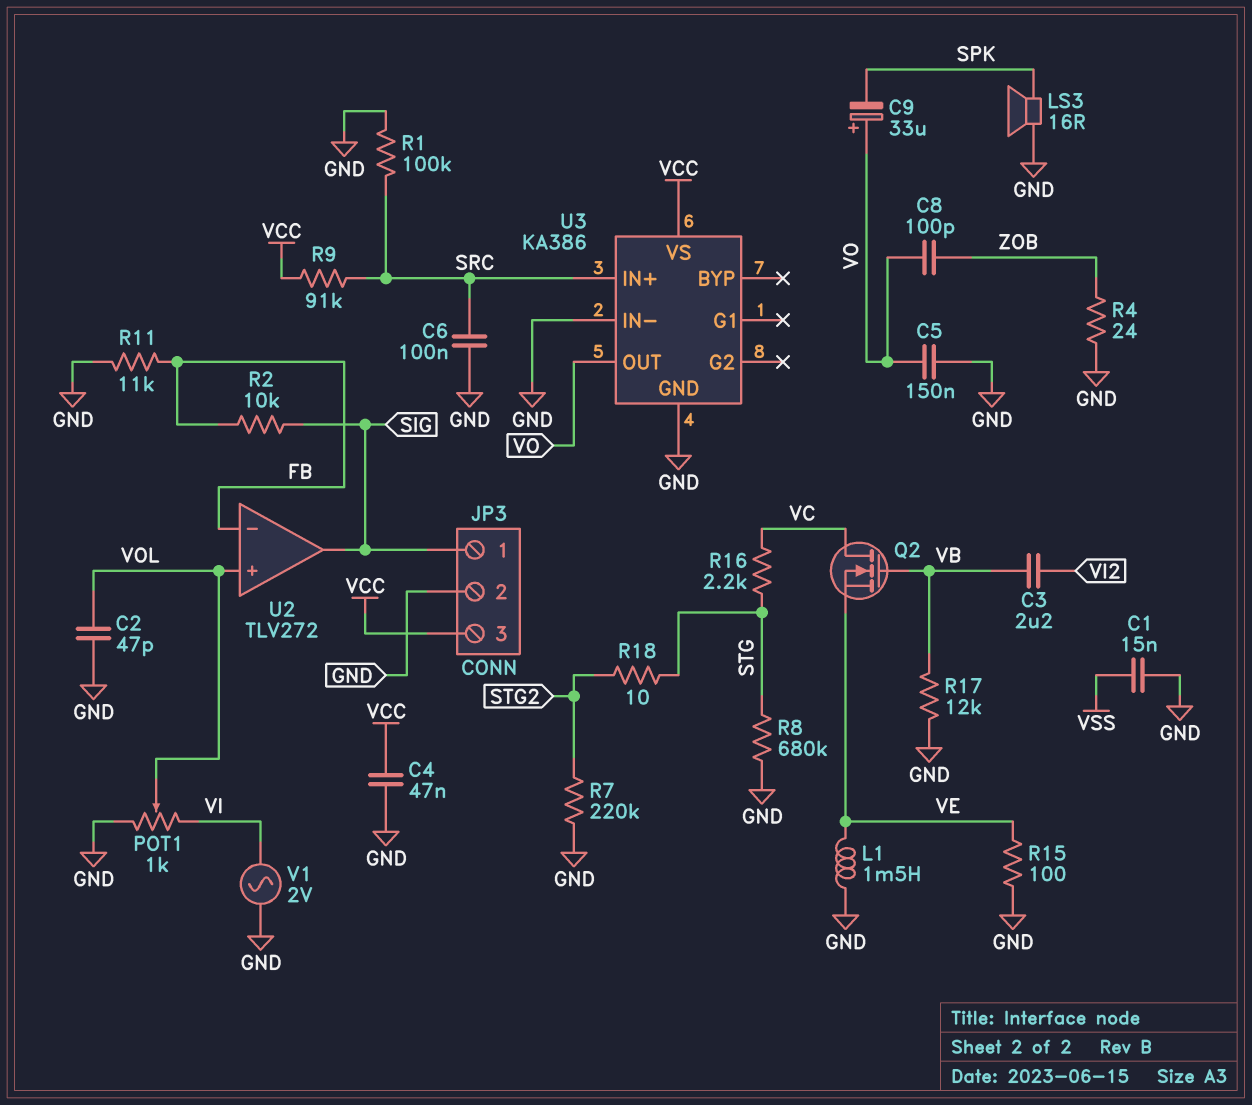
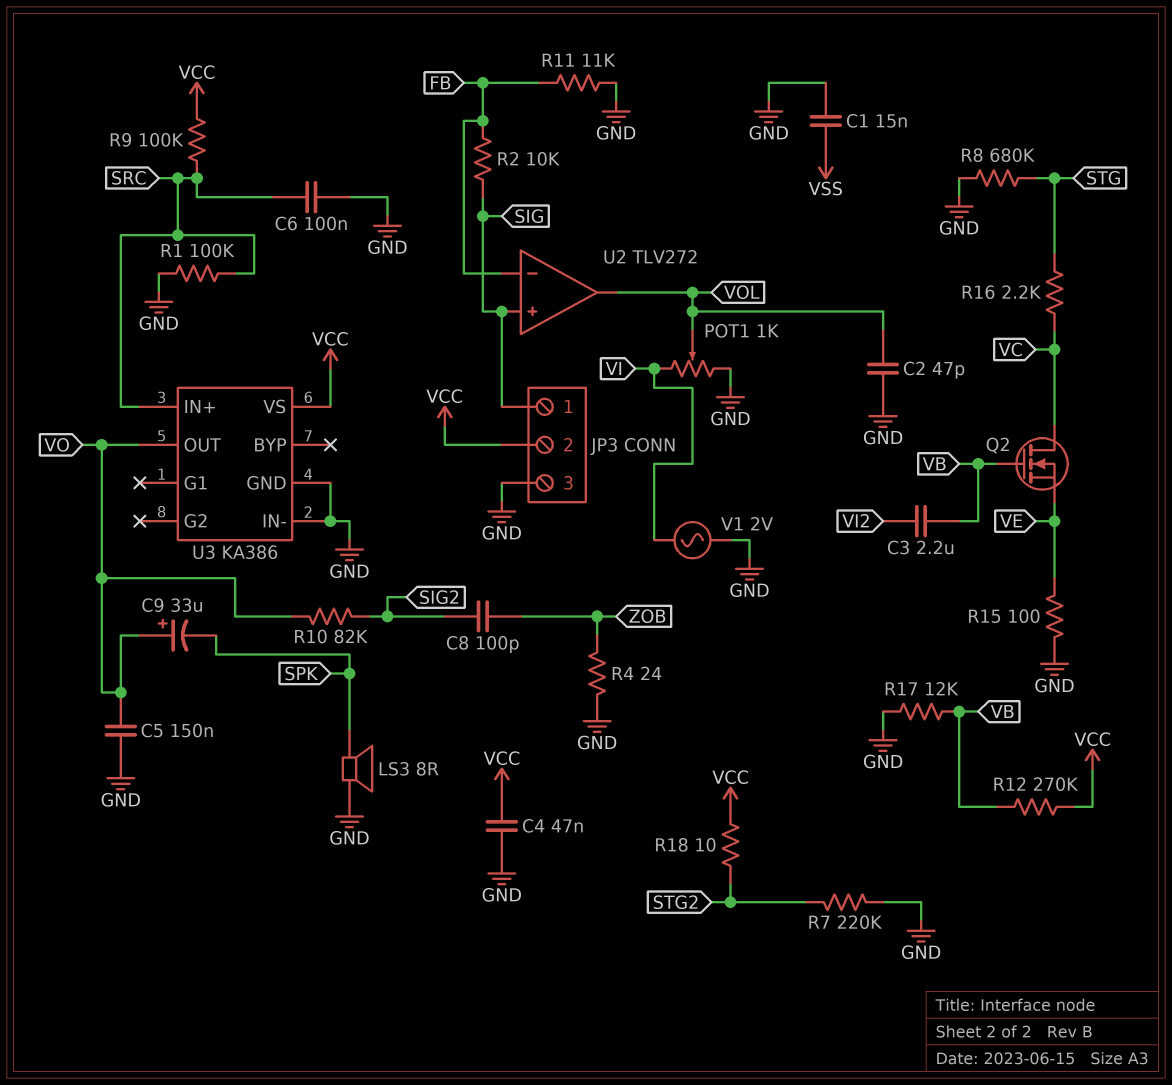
C8: 100pF (VO, ZOB) -> 100pF (SIG2, ZOB)
JP3 pin 2: GND -> VCC
JP3 pin 3: VCC -> GND
L1: 1.5mH (GND, VE) -> none
LS3: speaker 16R (GND, SPK) -> speaker 8R (GND, SPK)
R9: 91k (SRC, VCC) -> 100k (SRC, VCC)
R10: none -> 82k (SIG2, VO)
R12: none -> 270k (VB, VCC)
R18: 10 (STG, STG2) -> 10 (STG2, VCC)
U2 pin in+: VOL -> SIG
U2 pin out: SIG -> VOL

